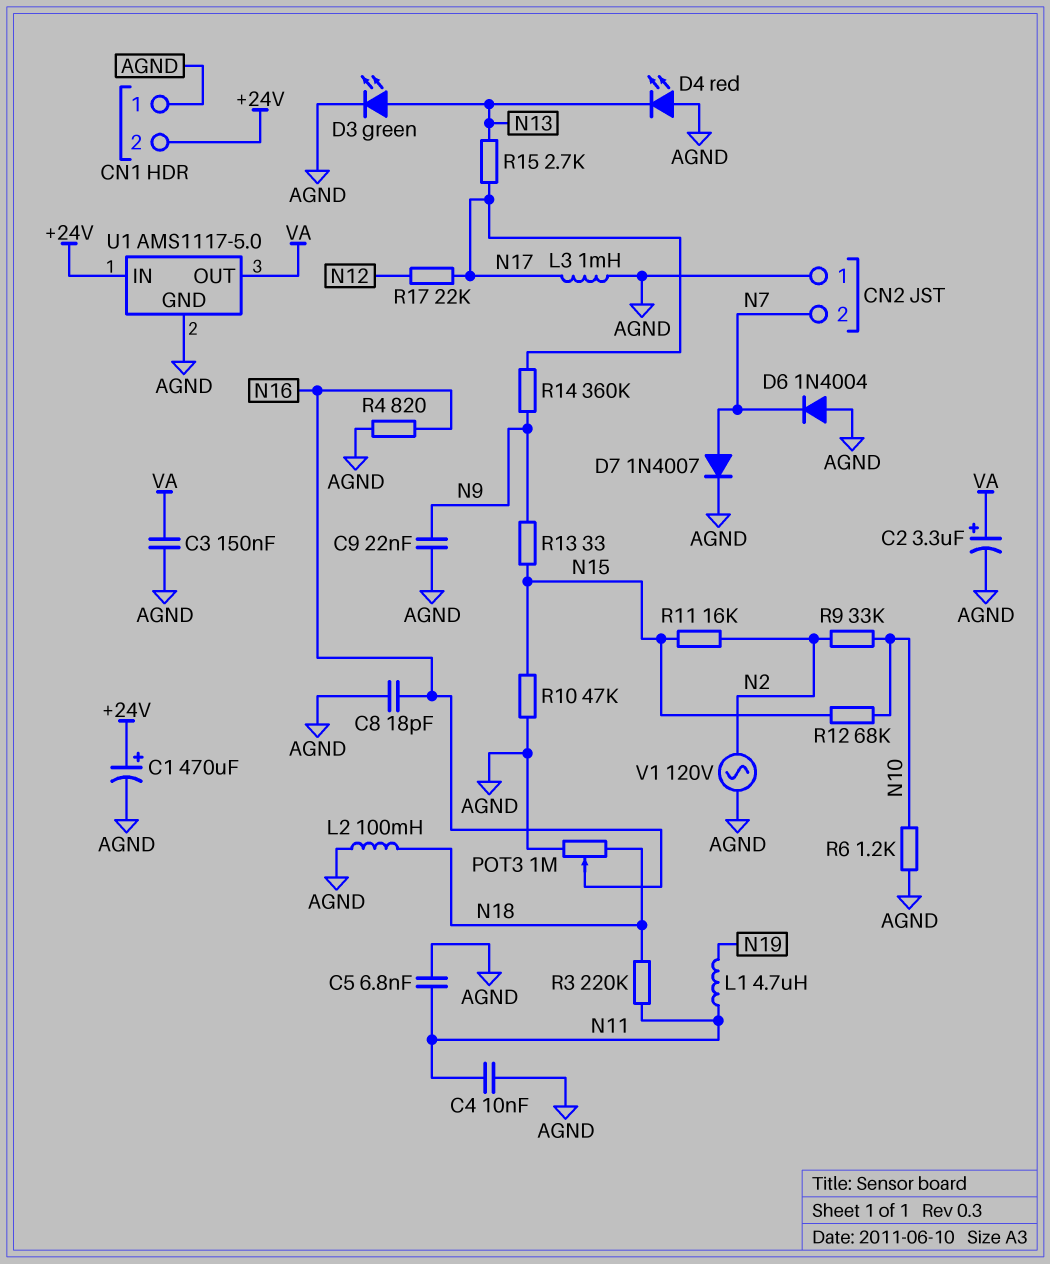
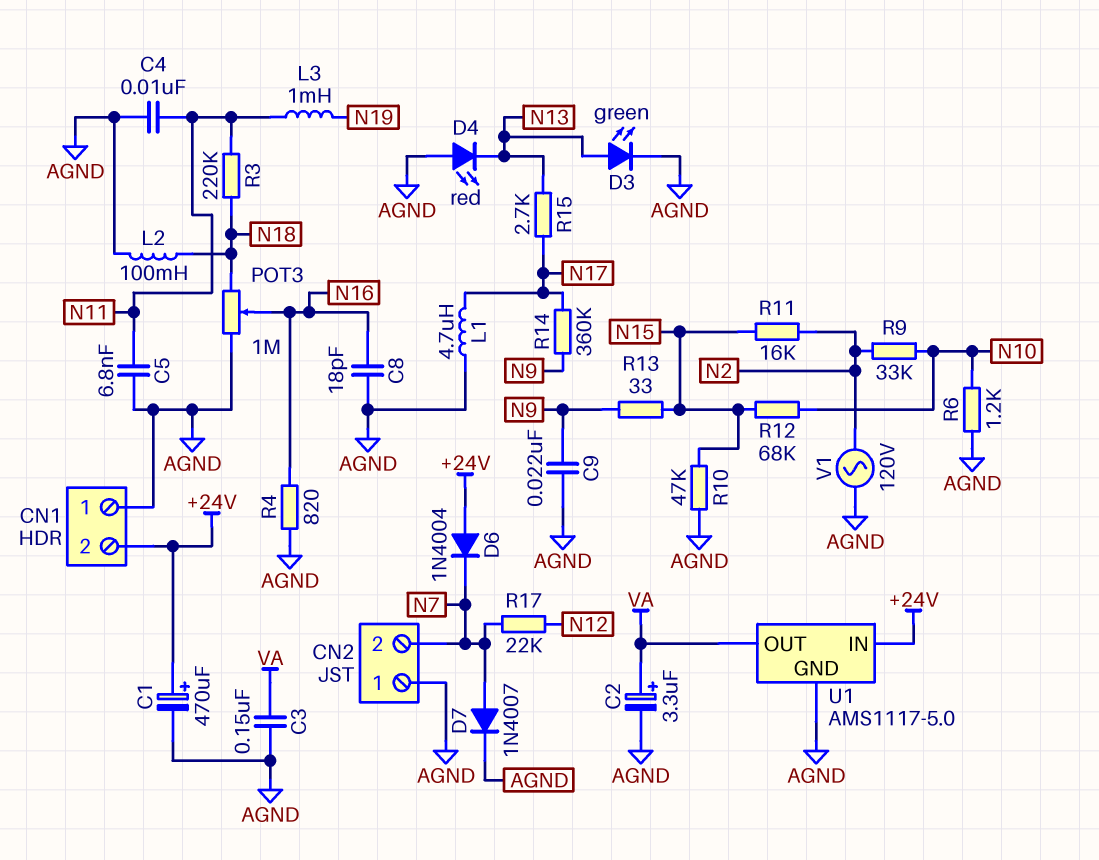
D6: diode 1N4004 (A AGND, K N7) -> diode 1N4004 (A +24V, K N7)
L1: 4.7uH (N11, N19) -> 4.7uH (AGND, N17)
L3: 1mH (AGND, N17) -> 1mH (N11, N19)
R17: 22k (N12, N17) -> 22k (N7, N12)

